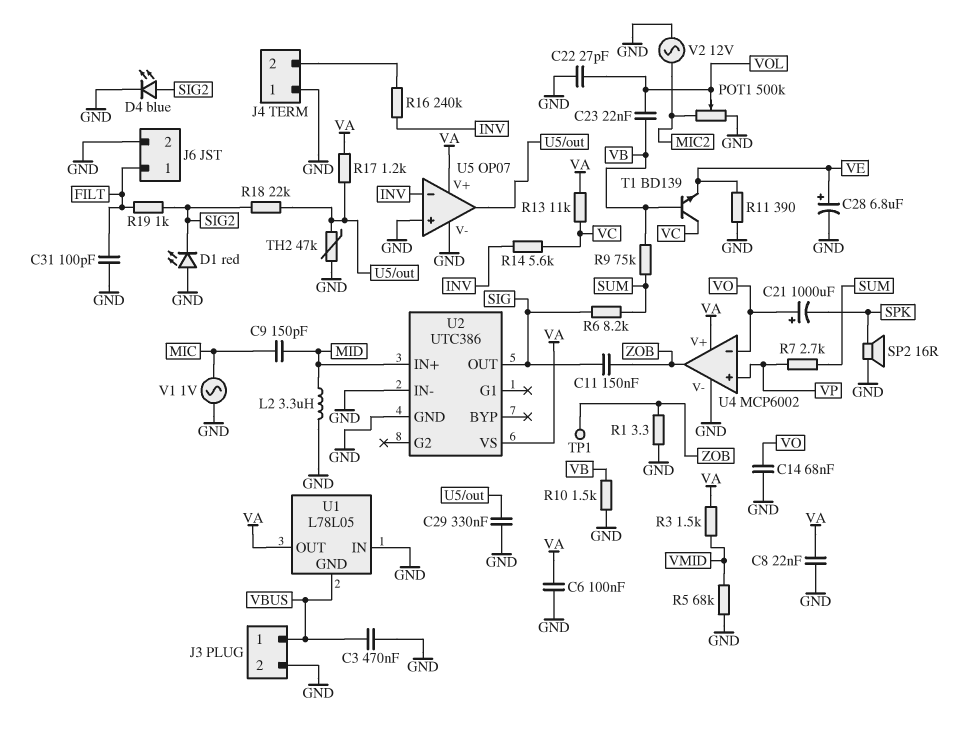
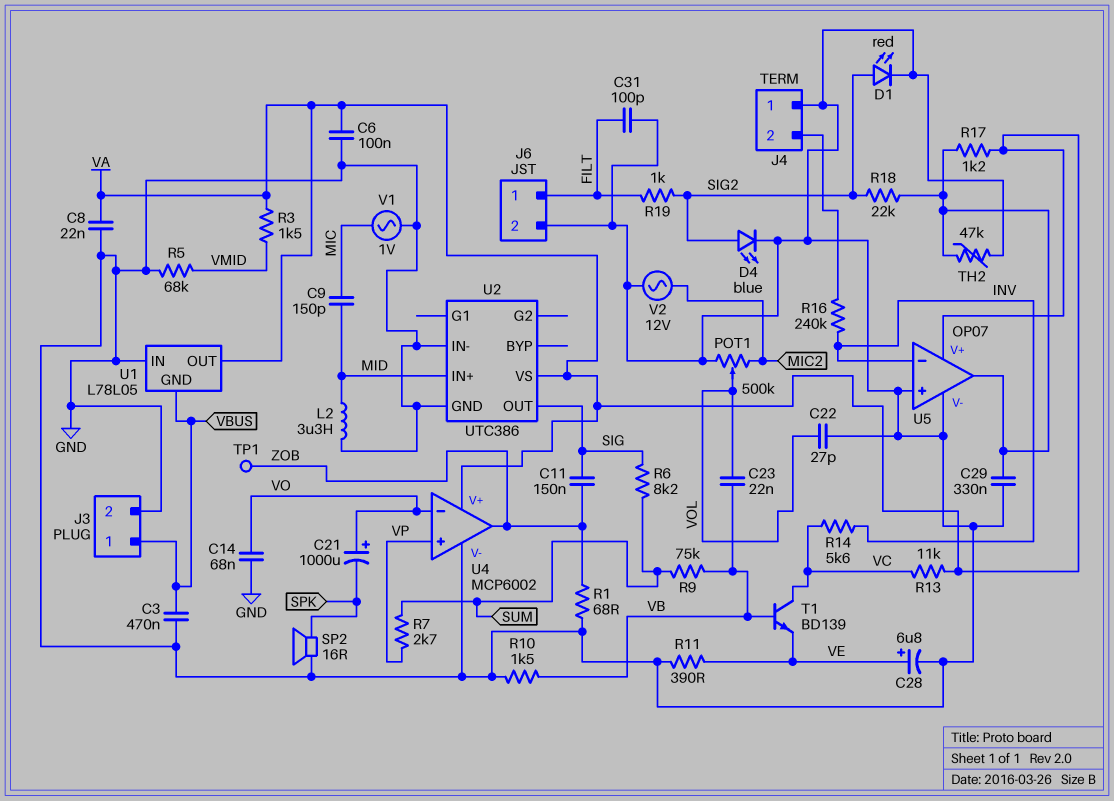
D1: LED red (A GND, K SIG2) -> LED red (A SIG2, K GND)
R1: 3.3 (GND, ZOB) -> 68 (GND, ZOB)

